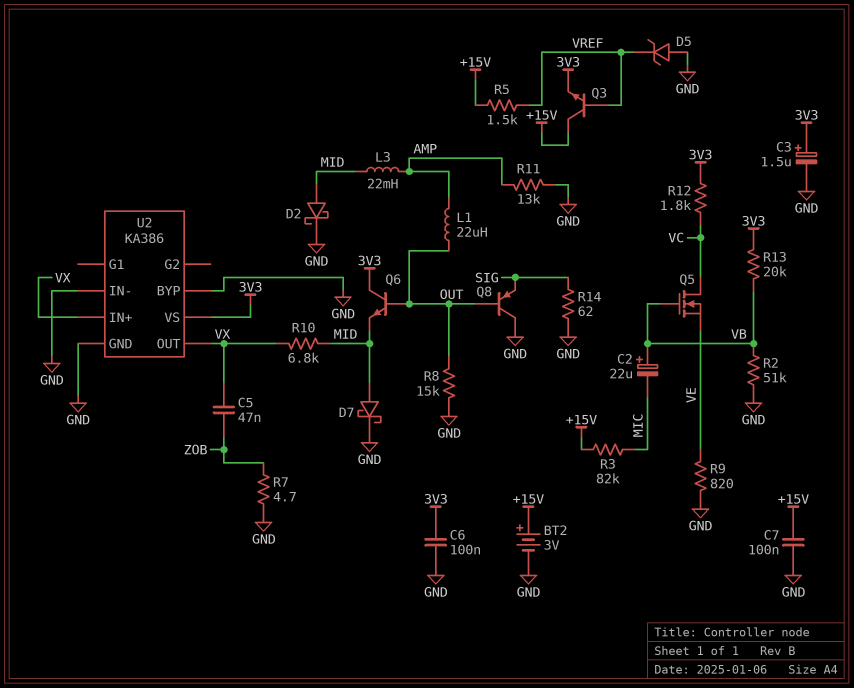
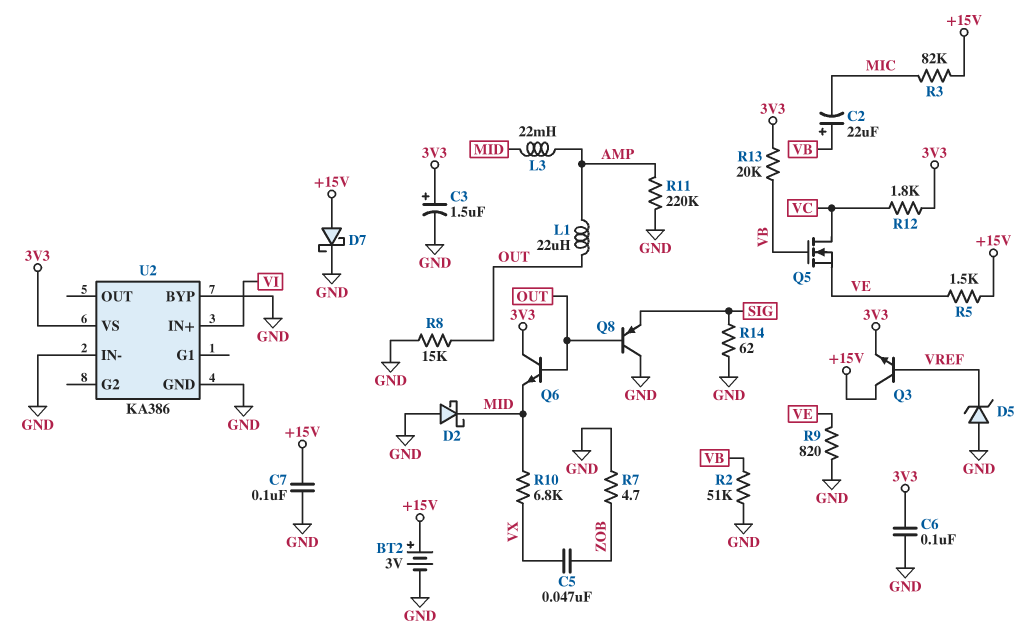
D2: schottky (A MID, K GND) -> schottky (A GND, K MID)
D7: schottky (A MID, K GND) -> schottky (A +15V, K GND)
R5: 1.5k (+15V, VREF) -> 1.5k (+15V, VE)
R11: 13k (AMP, GND) -> 220k (AMP, GND)
U2 pin IN+: VX -> VI
U2 pin OUT: VX -> none

